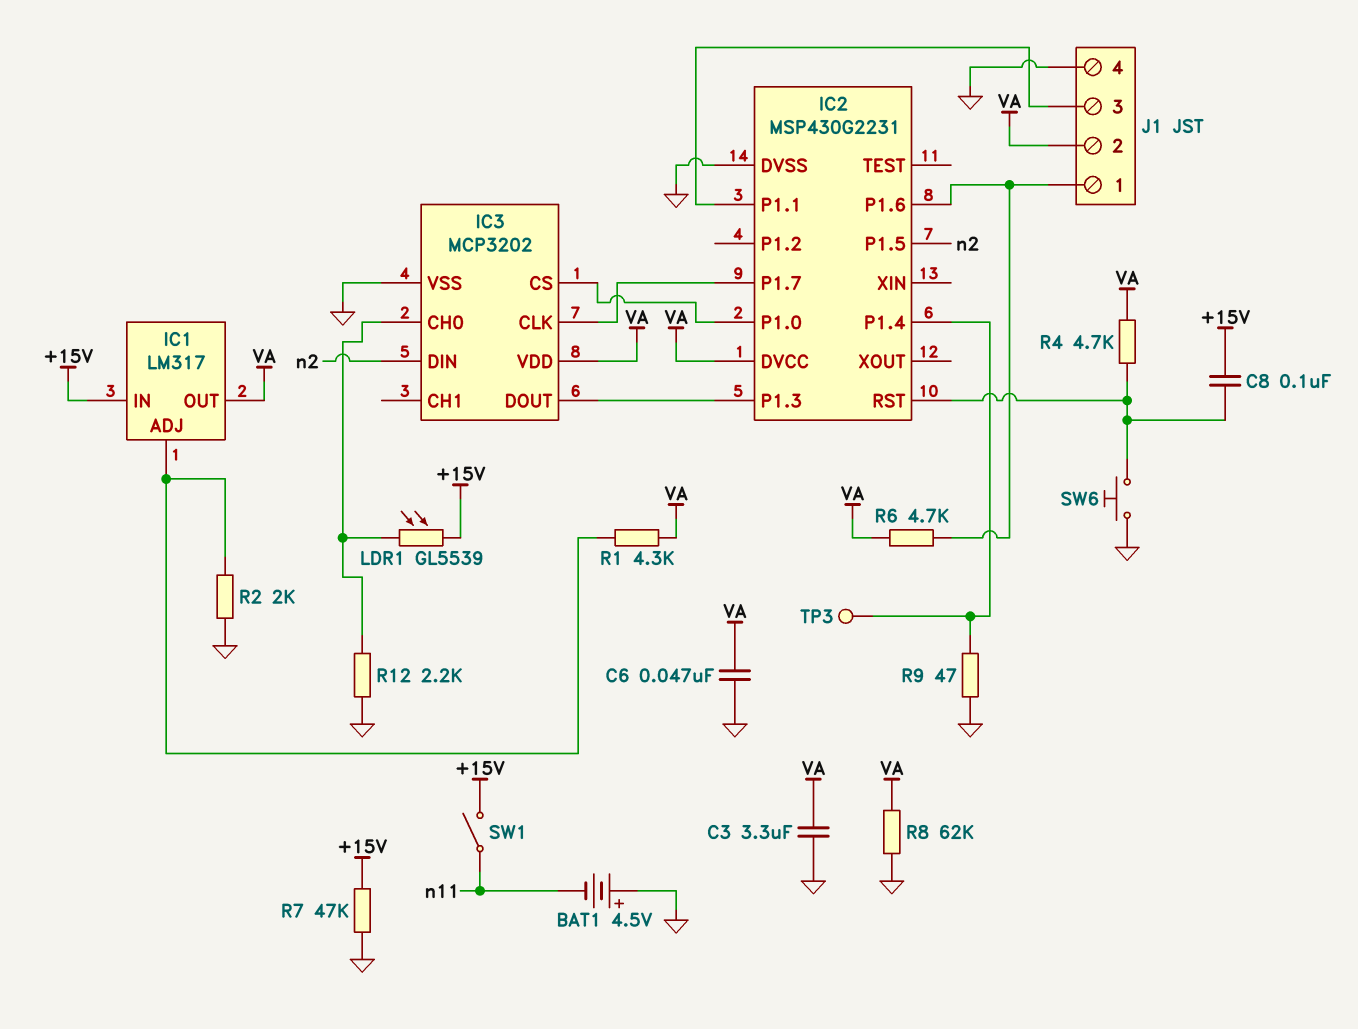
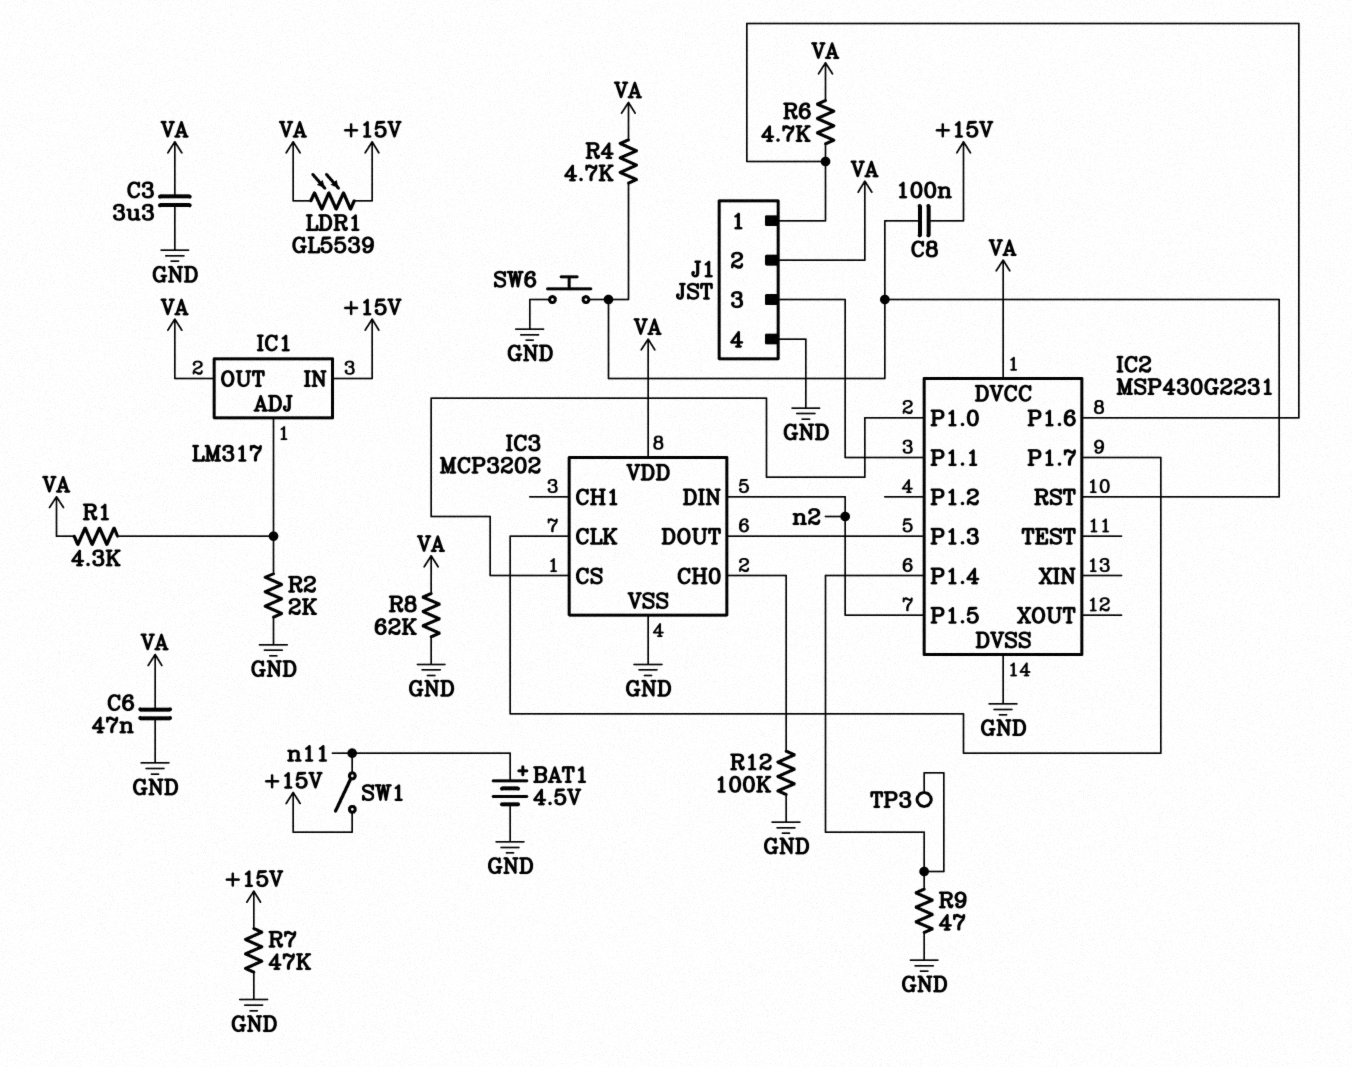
BAT1: 4.5V (plus GND, minus n11) -> 4.5V (plus n11, minus GND)
LDR1: GL5539 (+15V, IC3/CH0) -> GL5539 (+15V, VA)
R12: 2.2k (GND, IC3/CH0) -> 100k (GND, IC3/CH0)

